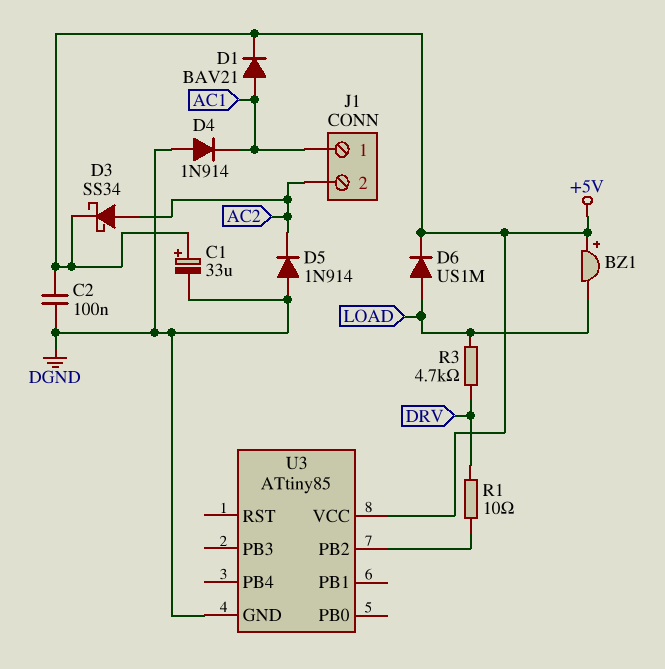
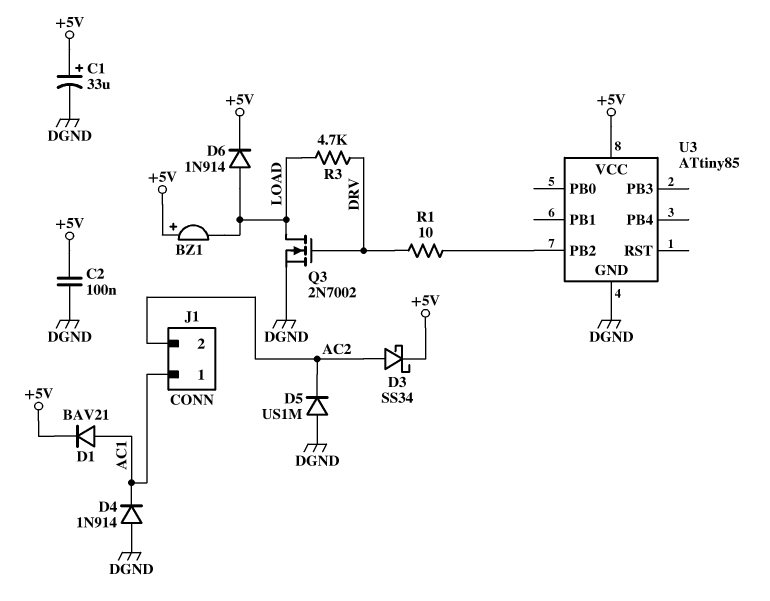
D5: diode 1N914 (A DGND, K AC2) -> diode US1M (A DGND, K AC2)
D6: diode US1M (A LOAD, K +5V) -> diode 1N914 (A LOAD, K +5V)
Q3: none -> NMOS 2N7002 (G DRV, D LOAD, S DGND)

